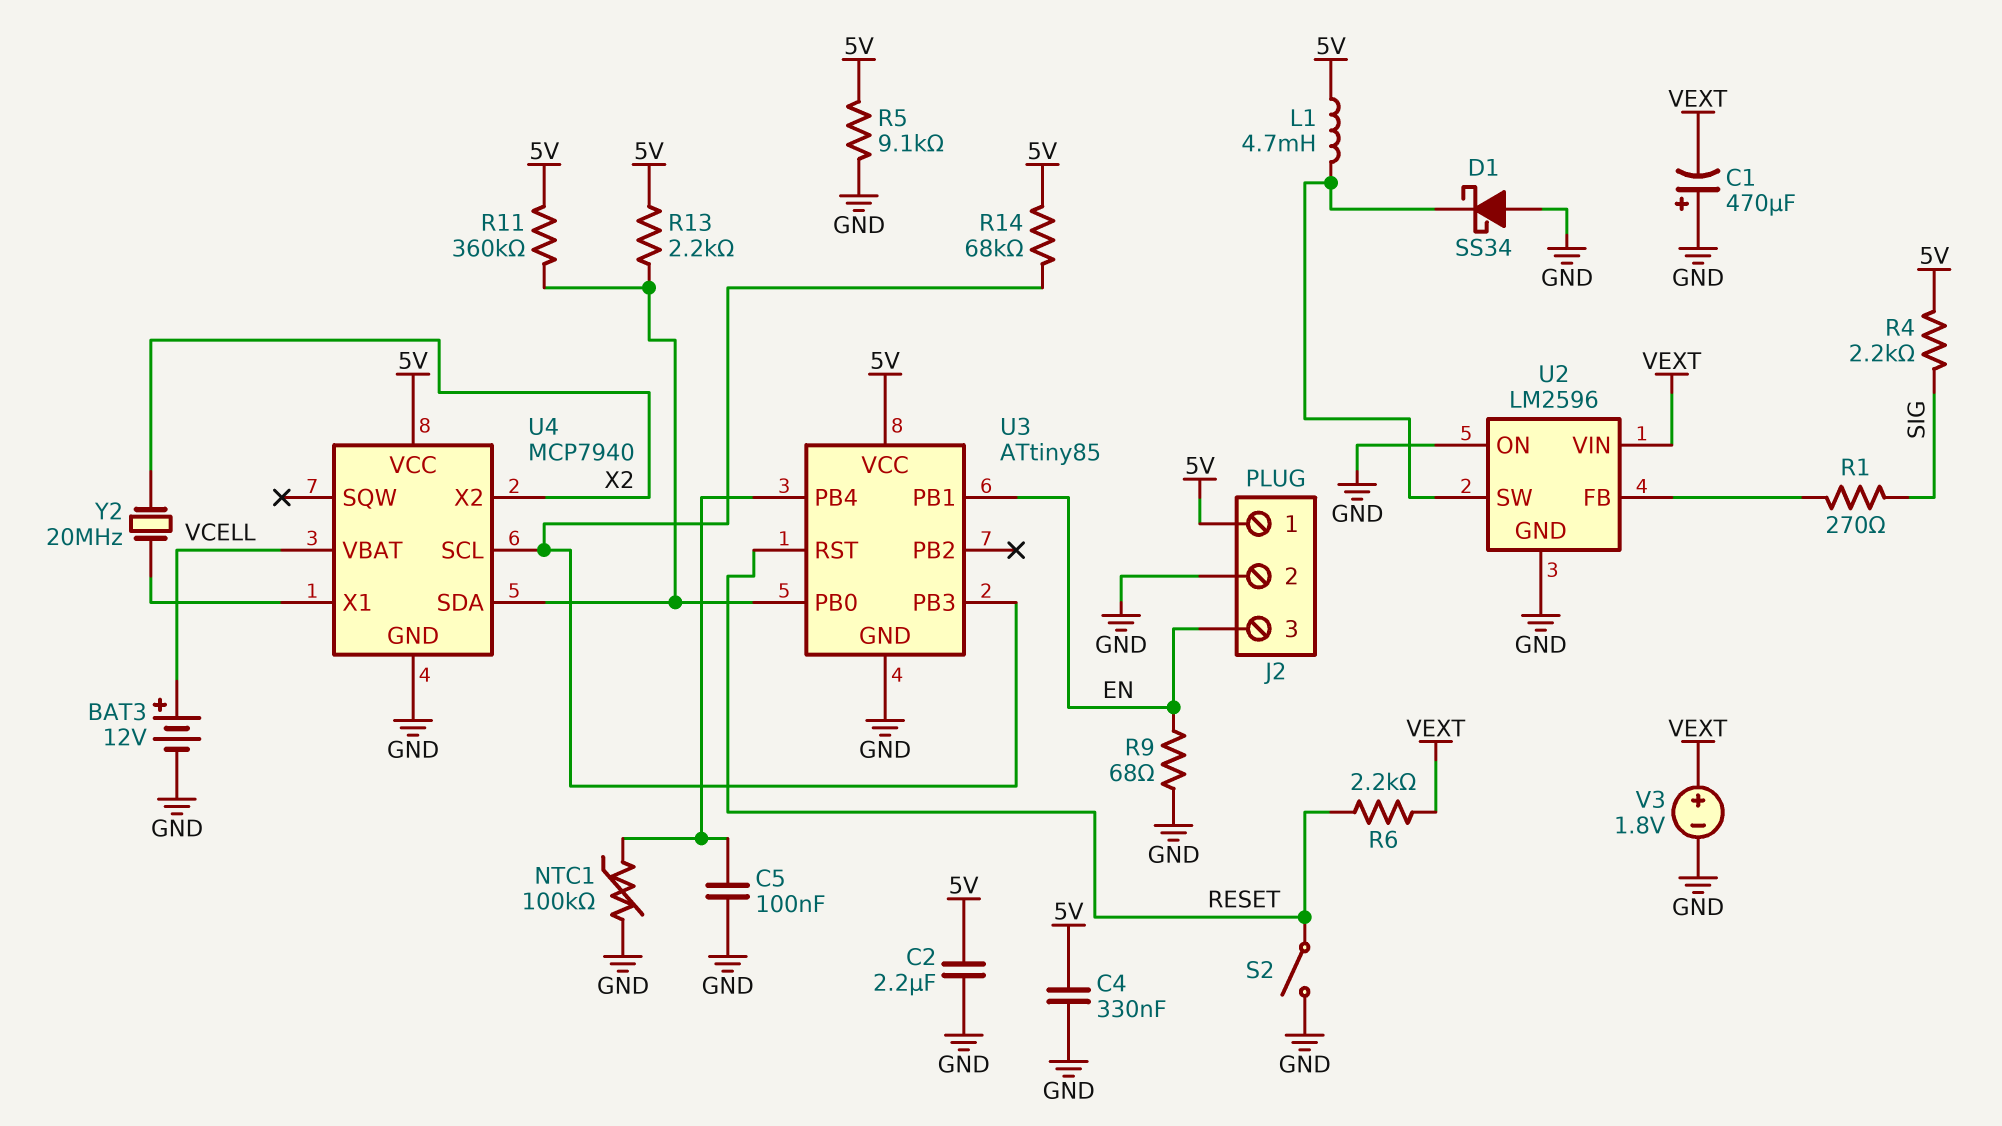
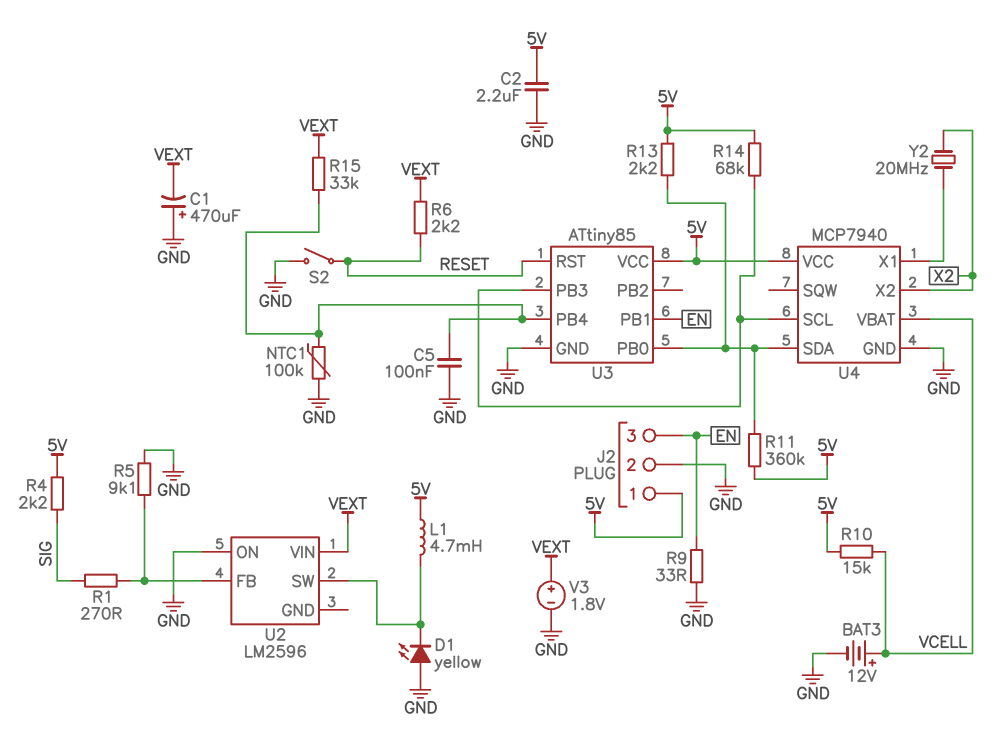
C4: 330nF (5V, GND) -> none
D1: schottky SS34 (A GND, K U2/SW) -> LED yellow (A GND, K U2/SW)
R5: 9.1k (5V, GND) -> 9.1k (GND, U2/FB)
R9: 68 (EN, GND) -> 33 (EN, GND)
R10: none -> 15k (5V, VCELL)
R15: none -> 33k (U3/PB4, VEXT)
U2 pin GND: GND -> none

